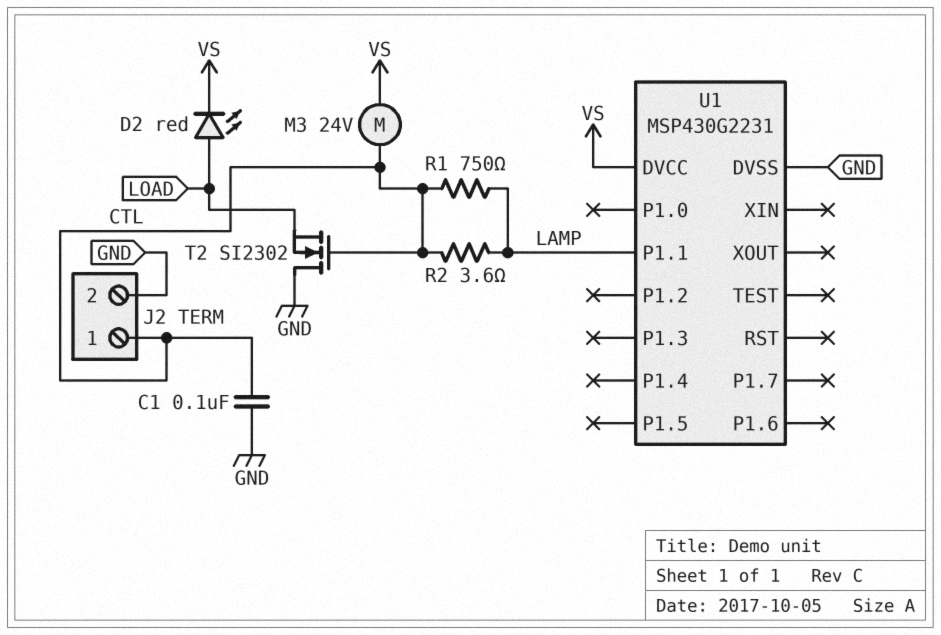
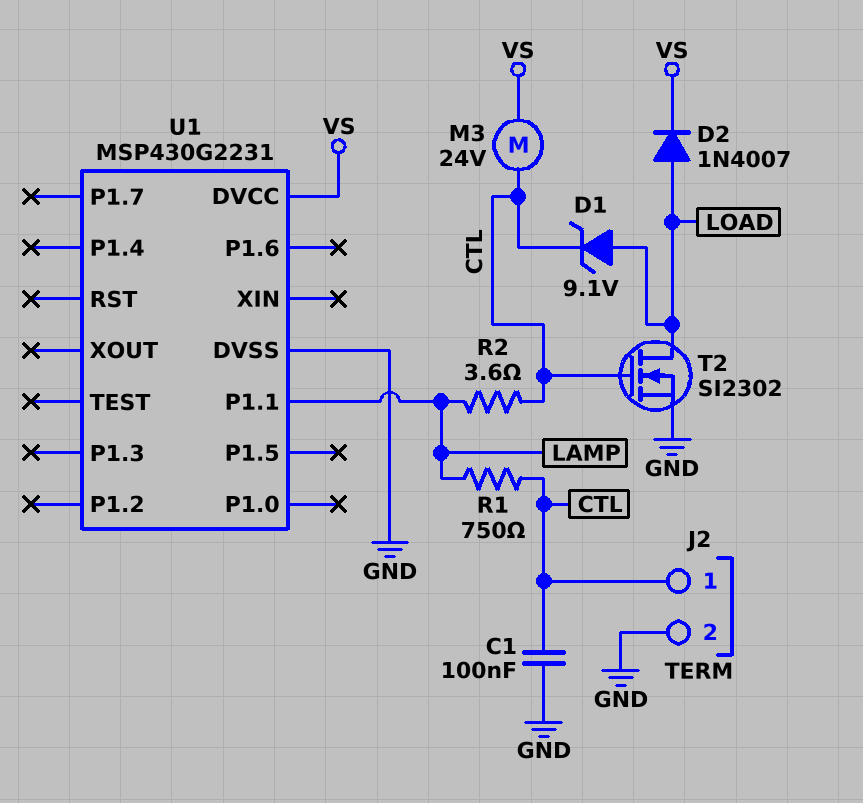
D1: none -> zener 9.1V (A LOAD, K CTL)
D2: LED red (A LOAD, K VS) -> diode 1N4007 (A LOAD, K VS)
T2: NMOS SI2302 (G CTL, D GND, S LOAD) -> NMOS SI2302 (G CTL, D LOAD, S GND)

